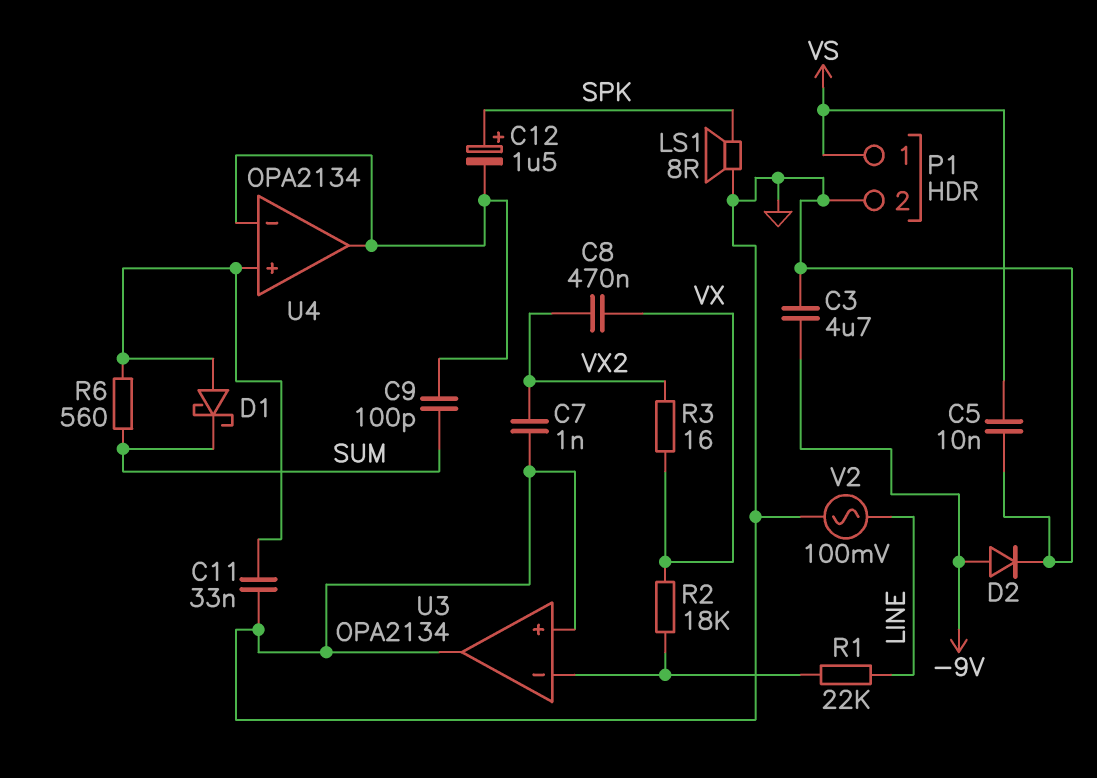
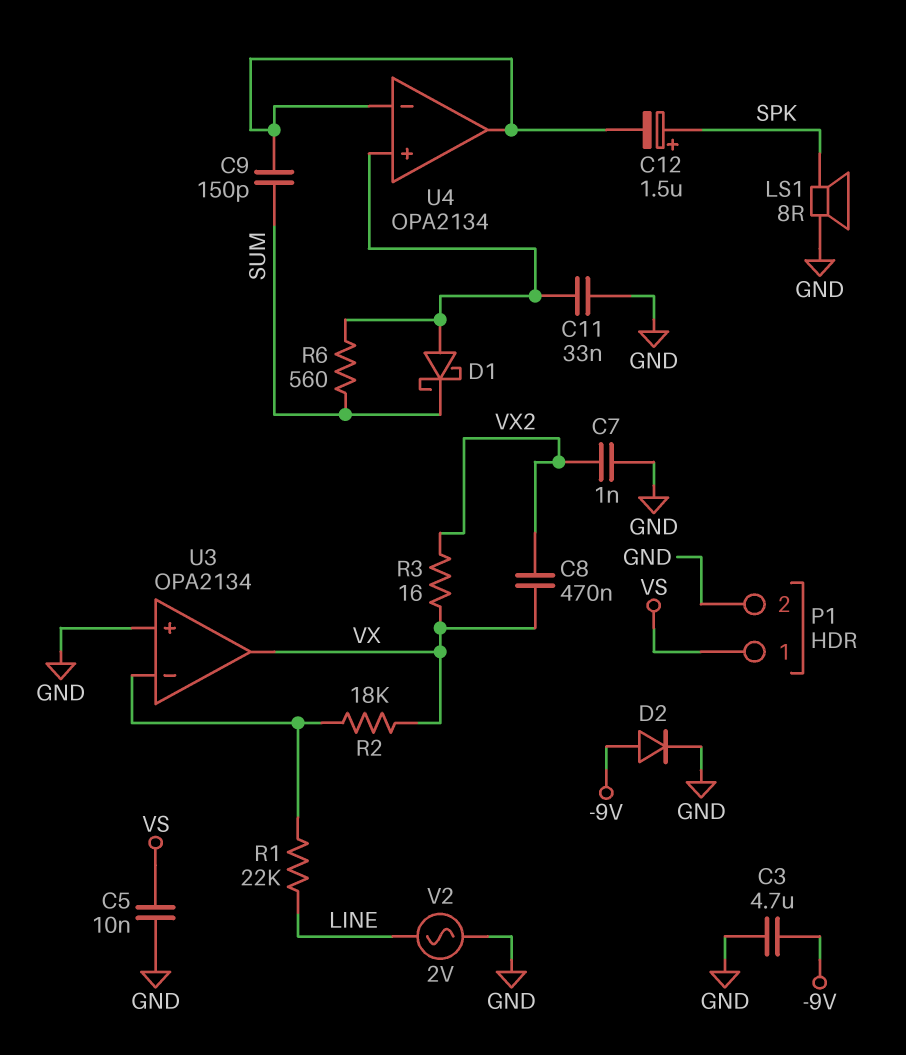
C9: 100pF (SUM, U4/in-) -> 150pF (SUM, U4/in-)
U3 pin out: GND -> VX
V2: AC 100mV (GND, LINE) -> AC 2V (GND, LINE)

